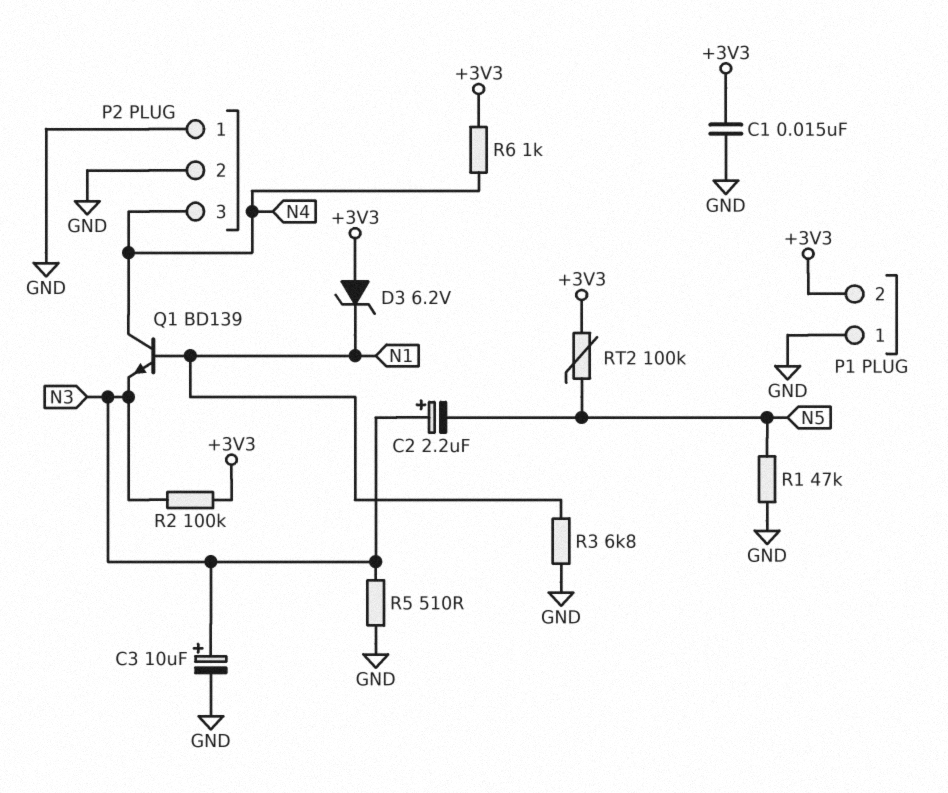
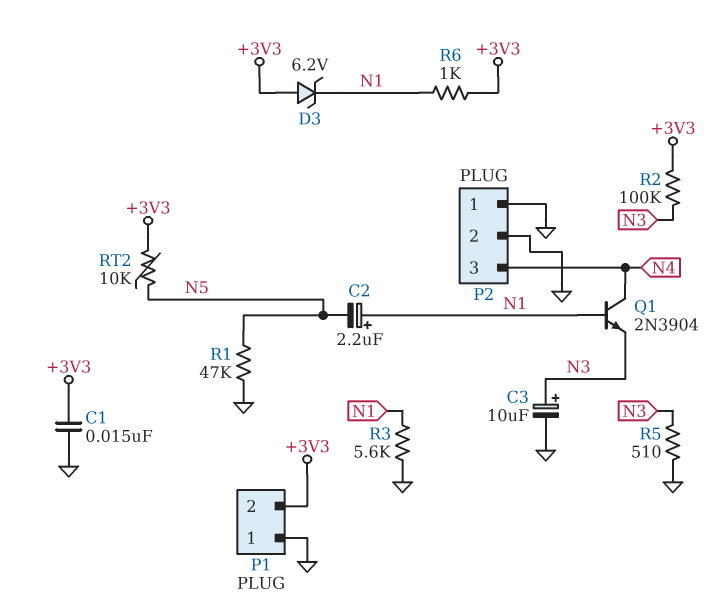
C2: 2.2uF (plus N3, minus N5) -> 2.2uF (plus N1, minus N5)
Q1: NPN BD139 (B N1, C N4, E N3) -> NPN 2N3904 (B N1, C N4, E N3)
R3: 6.8k (GND, N1) -> 5.6k (GND, N1)
R6: 1k (+3V3, N4) -> 1k (+3V3, N1)
RT2: 100k (+3V3, N5) -> 10k (+3V3, N5)

